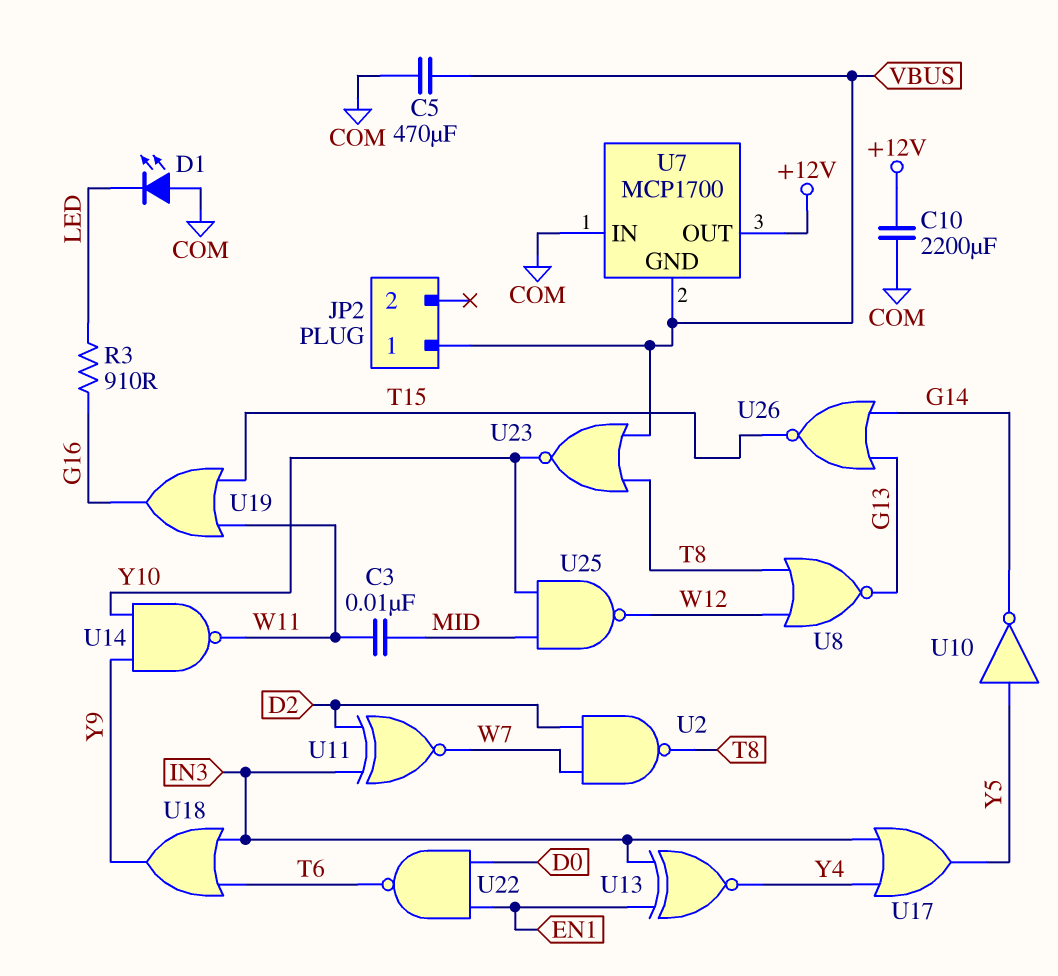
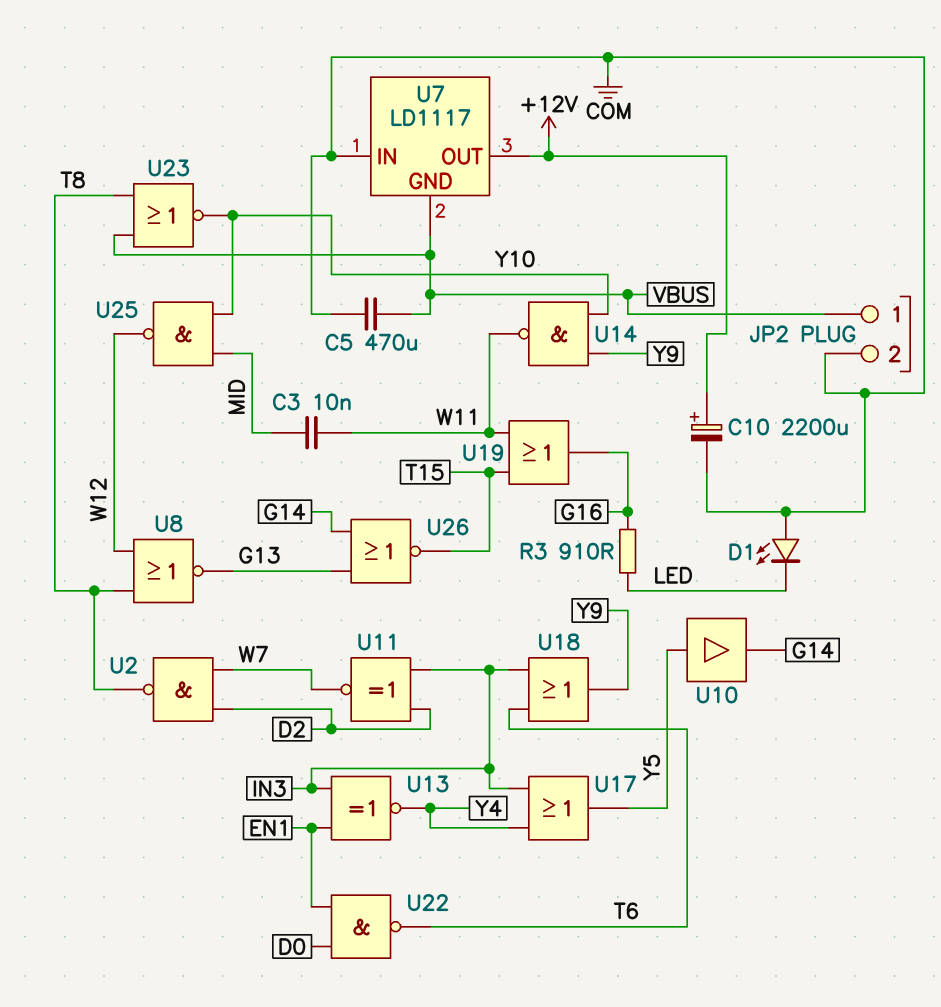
C10: 2200uF (+12V, COM) -> 2200uF (plus +12V, minus COM)
JP2 pin 2: none -> COM
U7: MCP1700 -> LD1117
U10: NOT (in Y5, out G14) -> buffer (in Y5, out G14)

